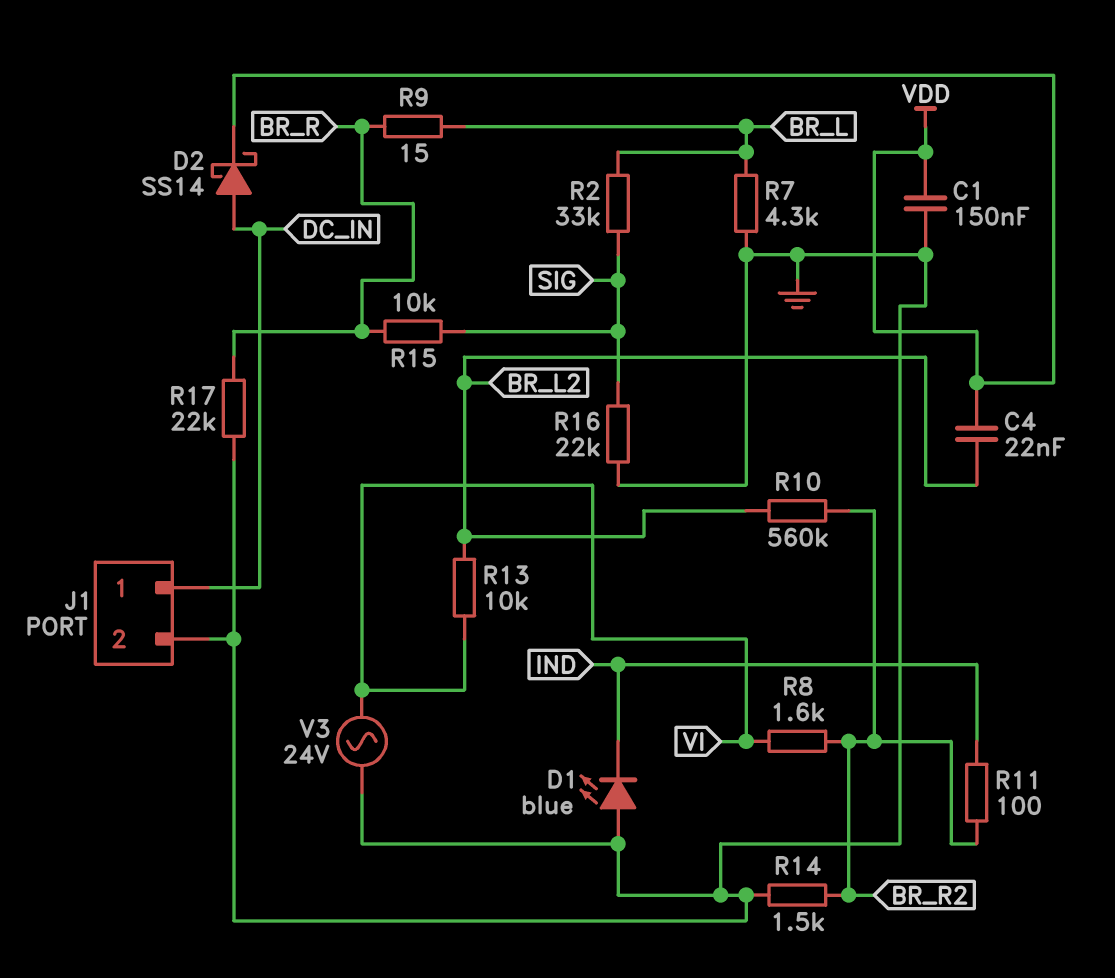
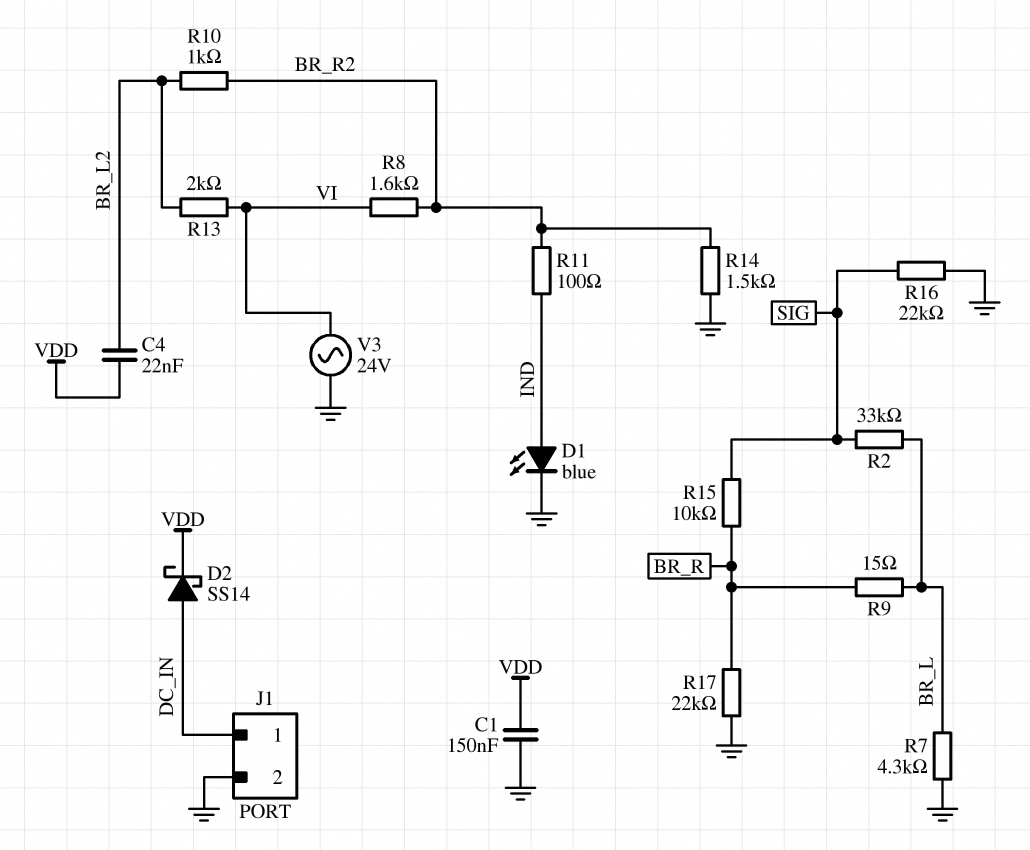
D1: LED blue (A GND, K IND) -> LED blue (A IND, K GND)
R10: 560k (BR_L2, BR_R2) -> 1k (BR_L2, BR_R2)
R13: 10k (BR_L2, VI) -> 2k (BR_L2, VI)

